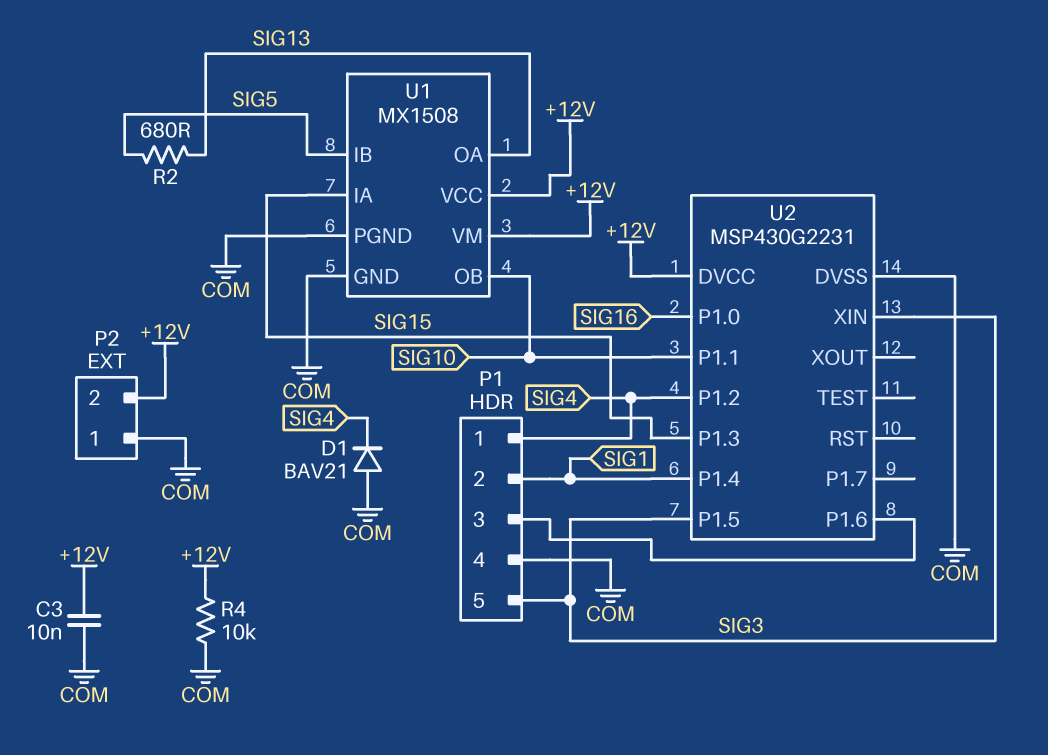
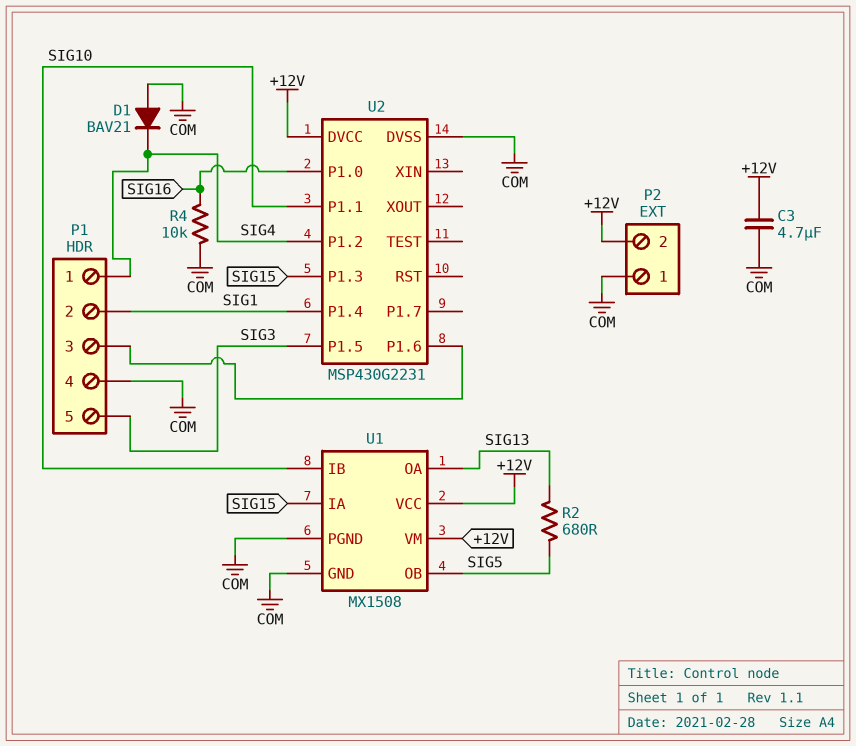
C3: 10nF (+12V, COM) -> 4.7uF (+12V, COM)
R4: 10k (+12V, COM) -> 10k (COM, SIG16)
U1 pin IB: SIG5 -> SIG10
U1 pin OB: SIG10 -> SIG5
U2 pin XIN: SIG3 -> none

